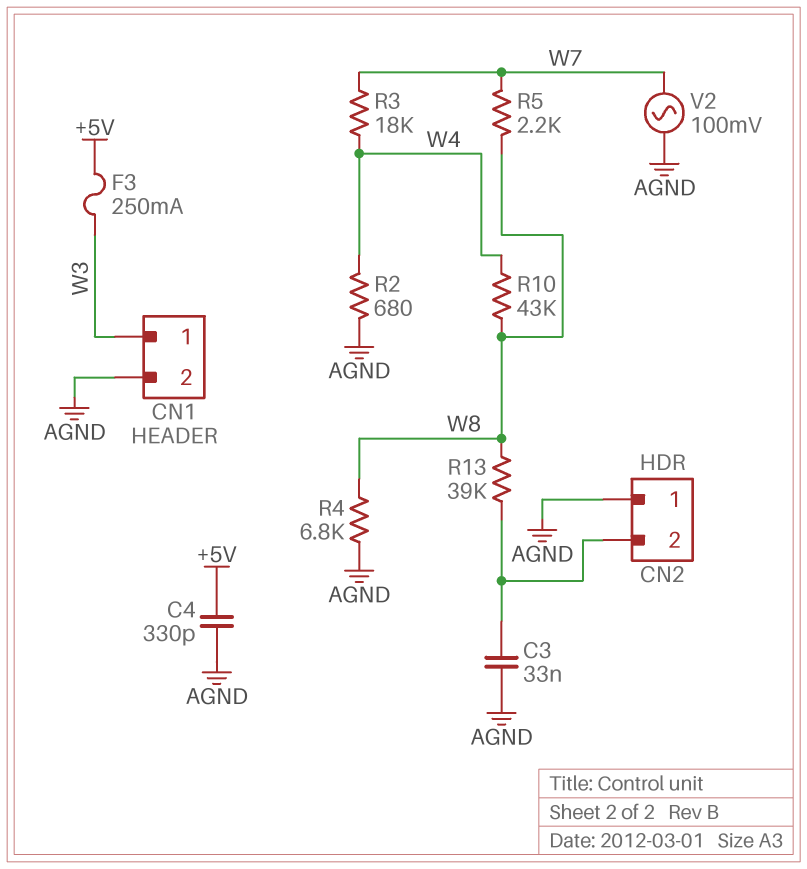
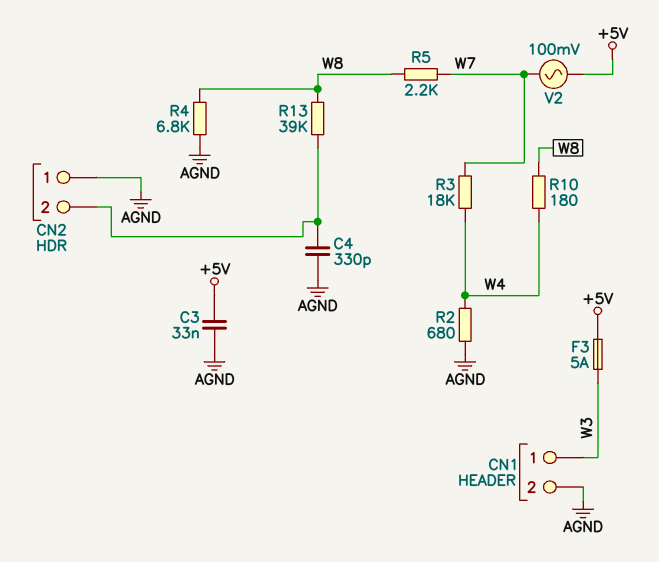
C3: 33nF (AGND, CN2/2) -> 33nF (+5V, AGND)
C4: 330pF (+5V, AGND) -> 330pF (AGND, CN2/2)
F3: 250mA (+5V, W3) -> 5A (+5V, W3)
R10: 43k (W4, W8) -> 180 (W4, W8)
V2: AC 100mV (AGND, W7) -> AC 100mV (+5V, W7)

